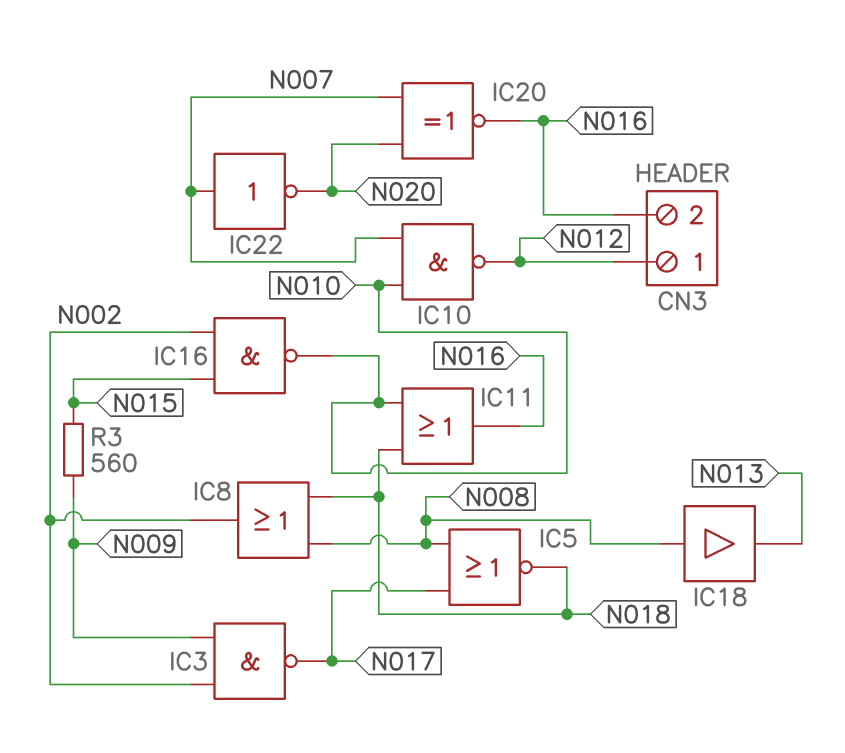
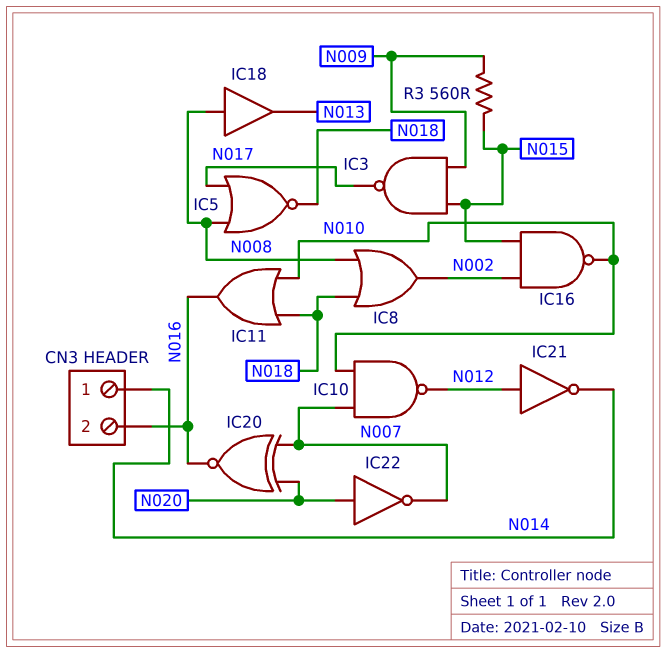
CN3 pin 1: N012 -> N014
IC3: NAND (in N002, in N009, out N017) -> NAND (in N009, in N015, out N017)
IC21: none -> NOT (in N012, out N014)
IC22: NOT (in N007, out N020) -> NOT (in N020, out N007)

